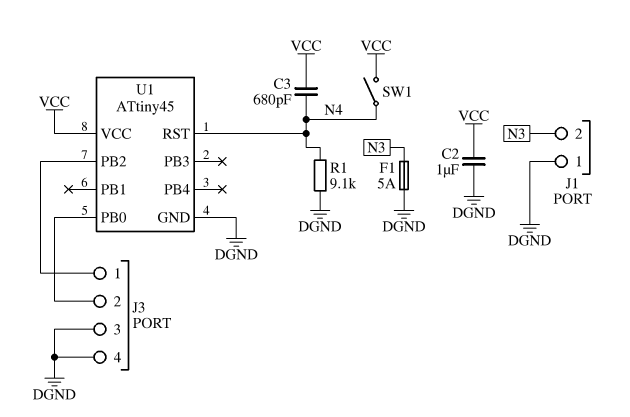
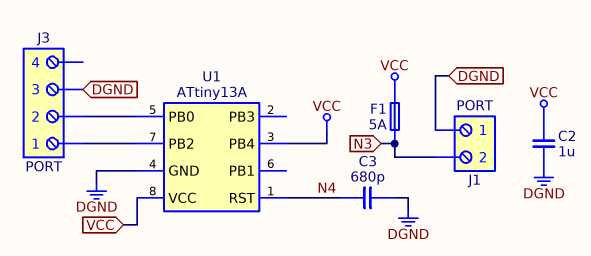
C3: 680pF (N4, VCC) -> 680pF (DGND, N4)
F1: 5A (DGND, N3) -> 5A (N3, VCC)
J3 pin 4: DGND -> none
R1: 9.1k (DGND, N4) -> none
SW1: switch (N4, VCC) -> none
U1: ATtiny45 -> ATtiny13A
U1 pin PB4: none -> VCC

